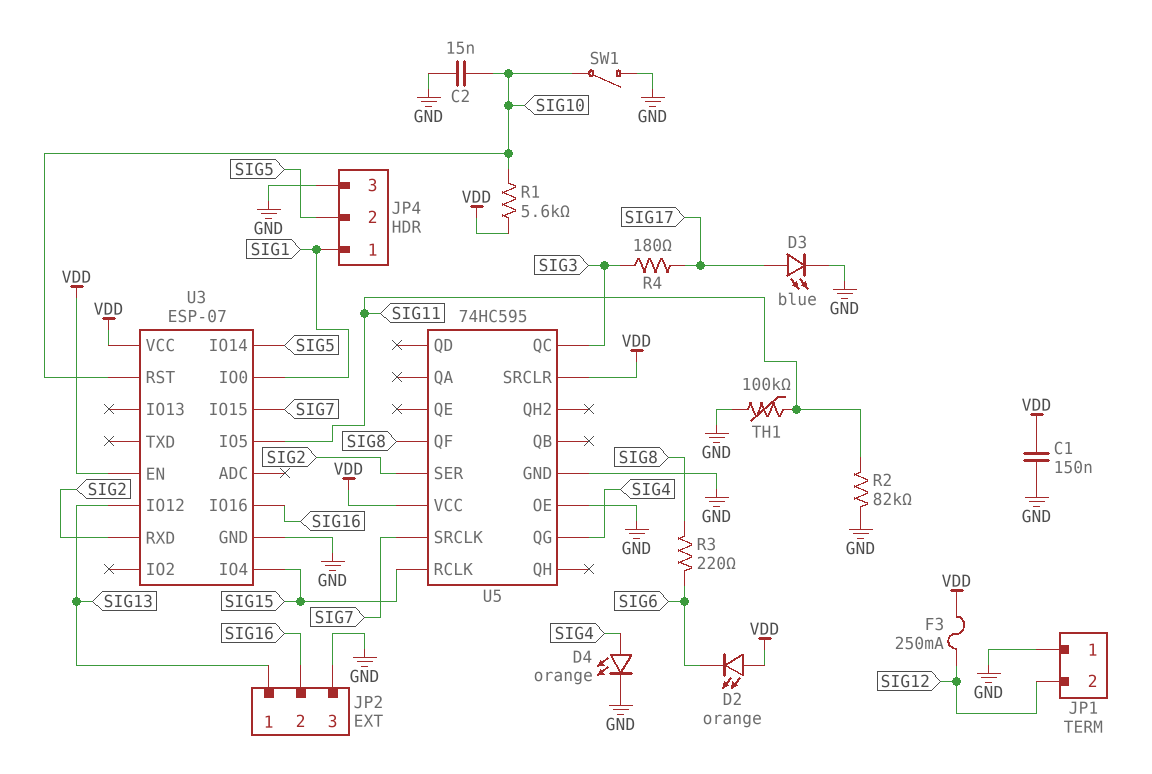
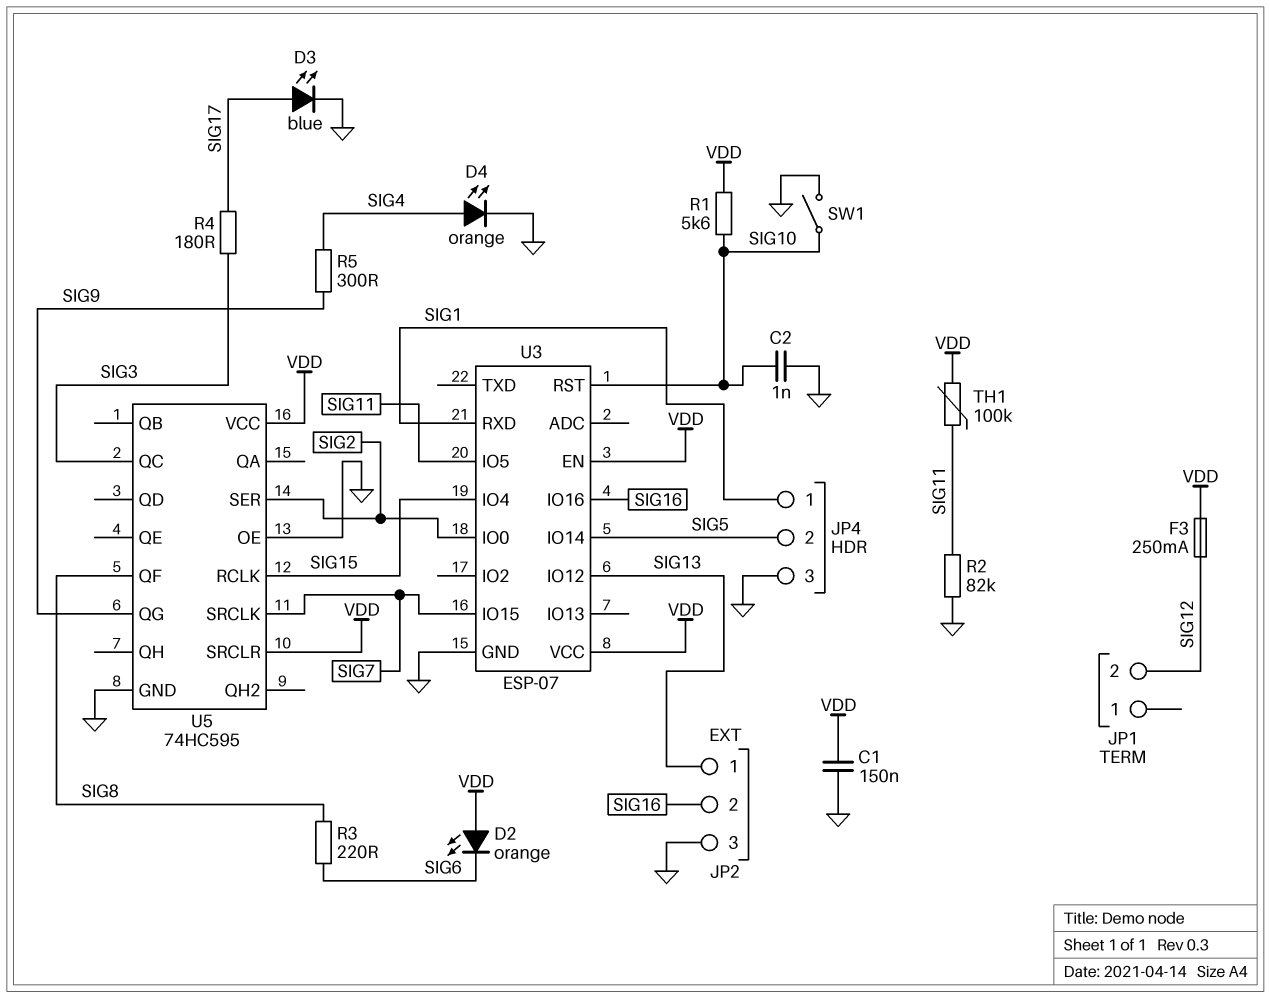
C2: 15nF (GND, SIG10) -> 1nF (GND, SIG10)
JP1 pin 1: GND -> none
R5: none -> 300 (SIG4, SIG9)
TH1: 100k (GND, SIG11) -> 100k (SIG11, VDD)
U3 pin IO0: SIG1 -> SIG2
U3 pin RXD: SIG2 -> SIG1
U5 pin QG: SIG4 -> SIG9

